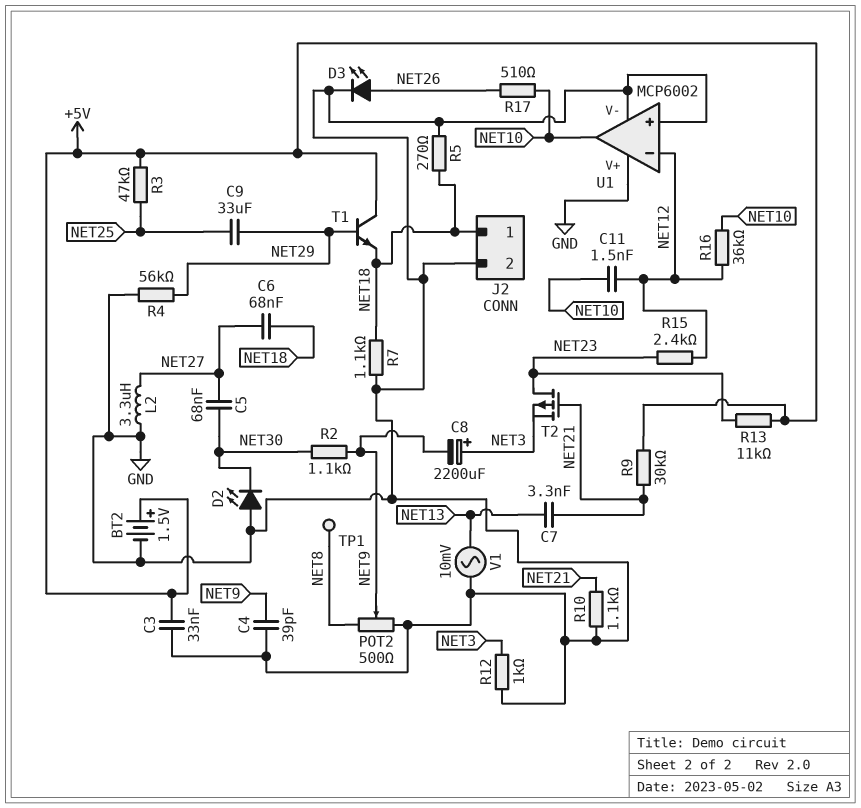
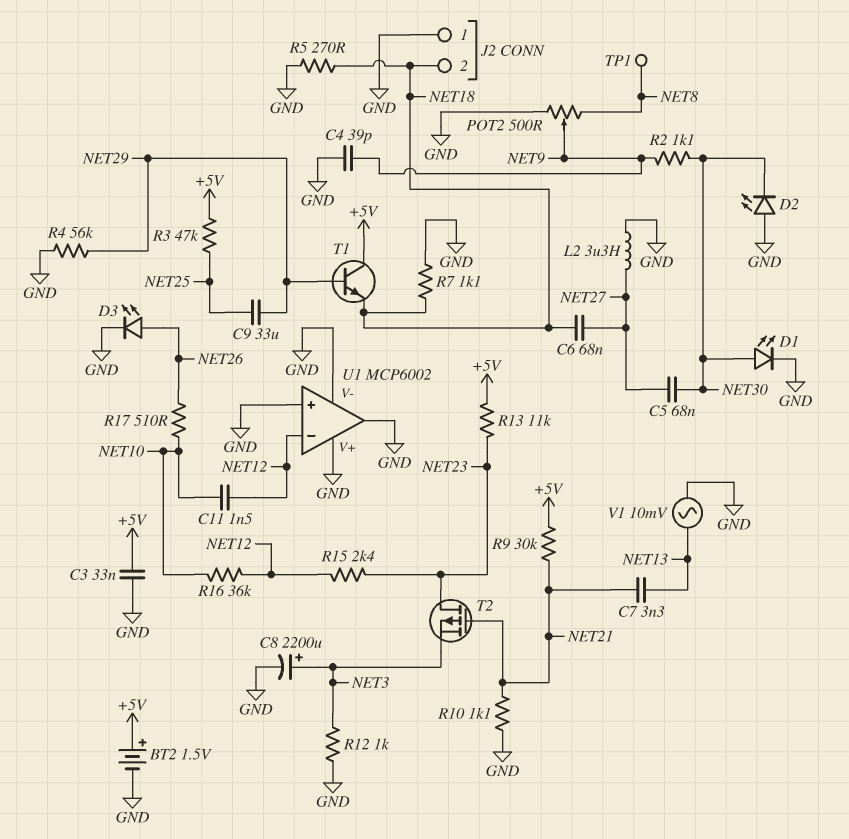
C8: 2200uF (plus NET3, minus NET9) -> 2200uF (plus NET3, minus GND)
D1: none -> LED (A NET30, K GND)
J2 pin 1: NET18 -> GND
J2 pin 2: GND -> NET18
U1 pin out: NET10 -> GND

